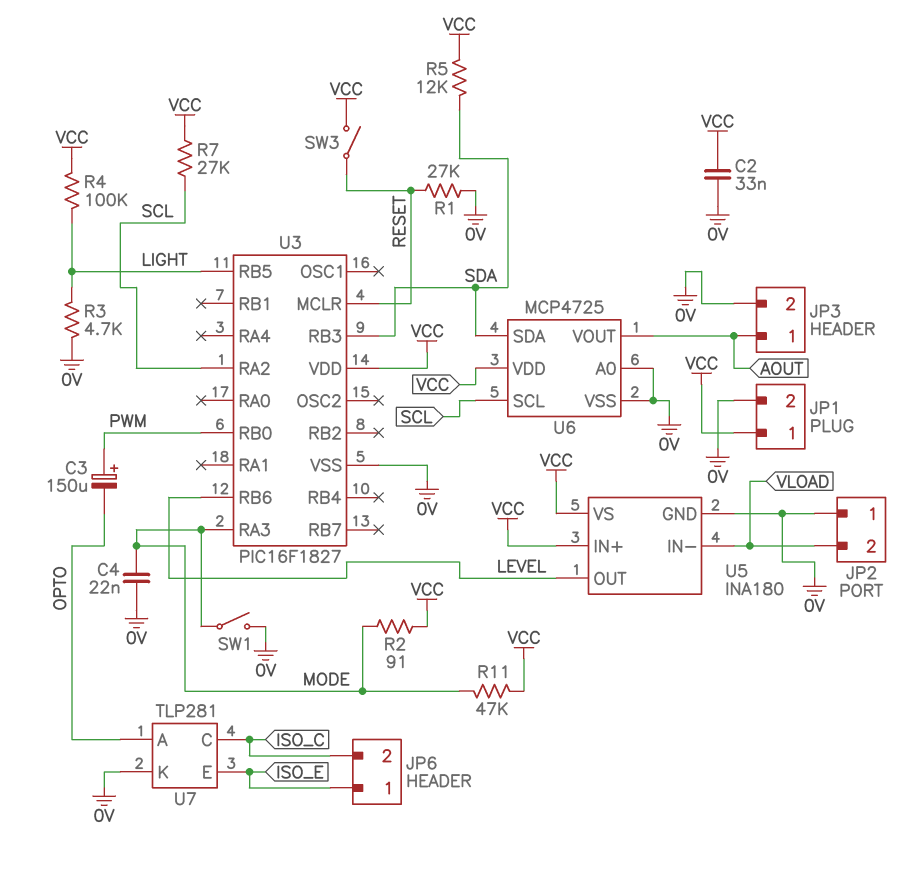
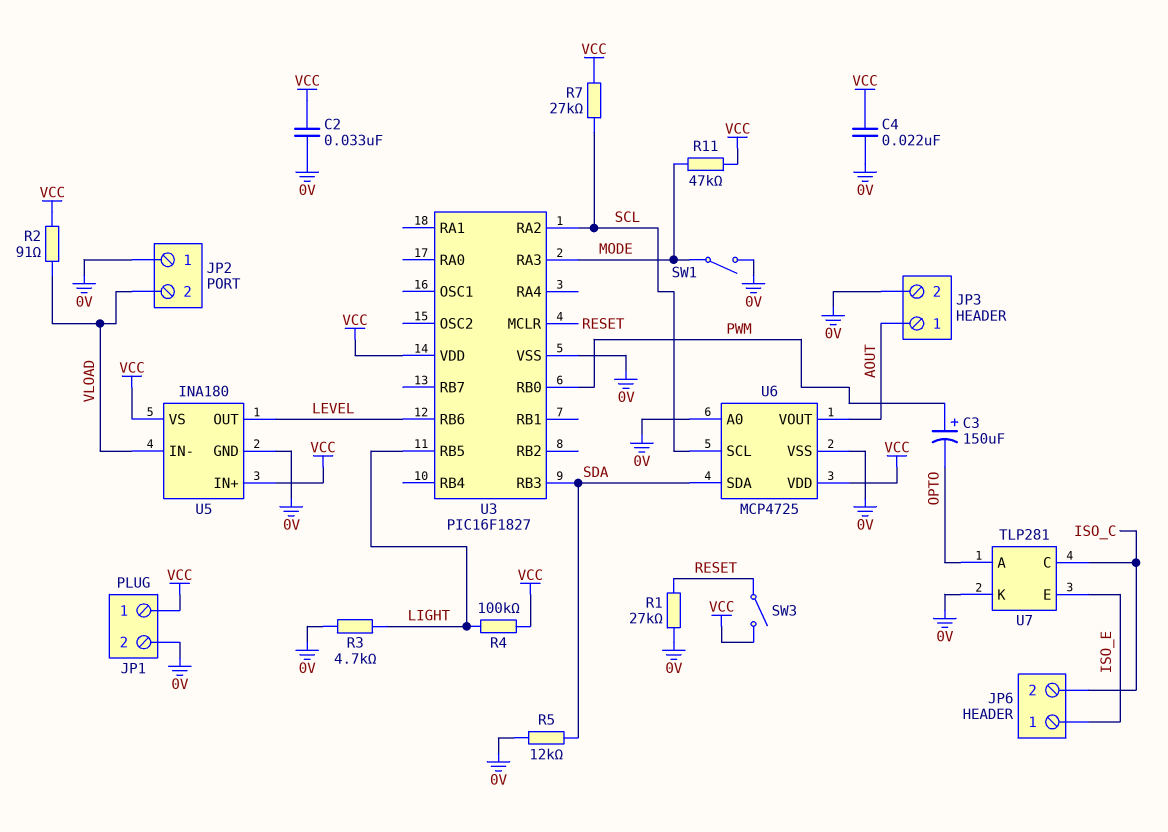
C4: 22nF (0V, MODE) -> 22nF (0V, VCC)
R2: 91 (MODE, VCC) -> 91 (VCC, VLOAD)
R5: 12k (SDA, VCC) -> 12k (0V, SDA)

